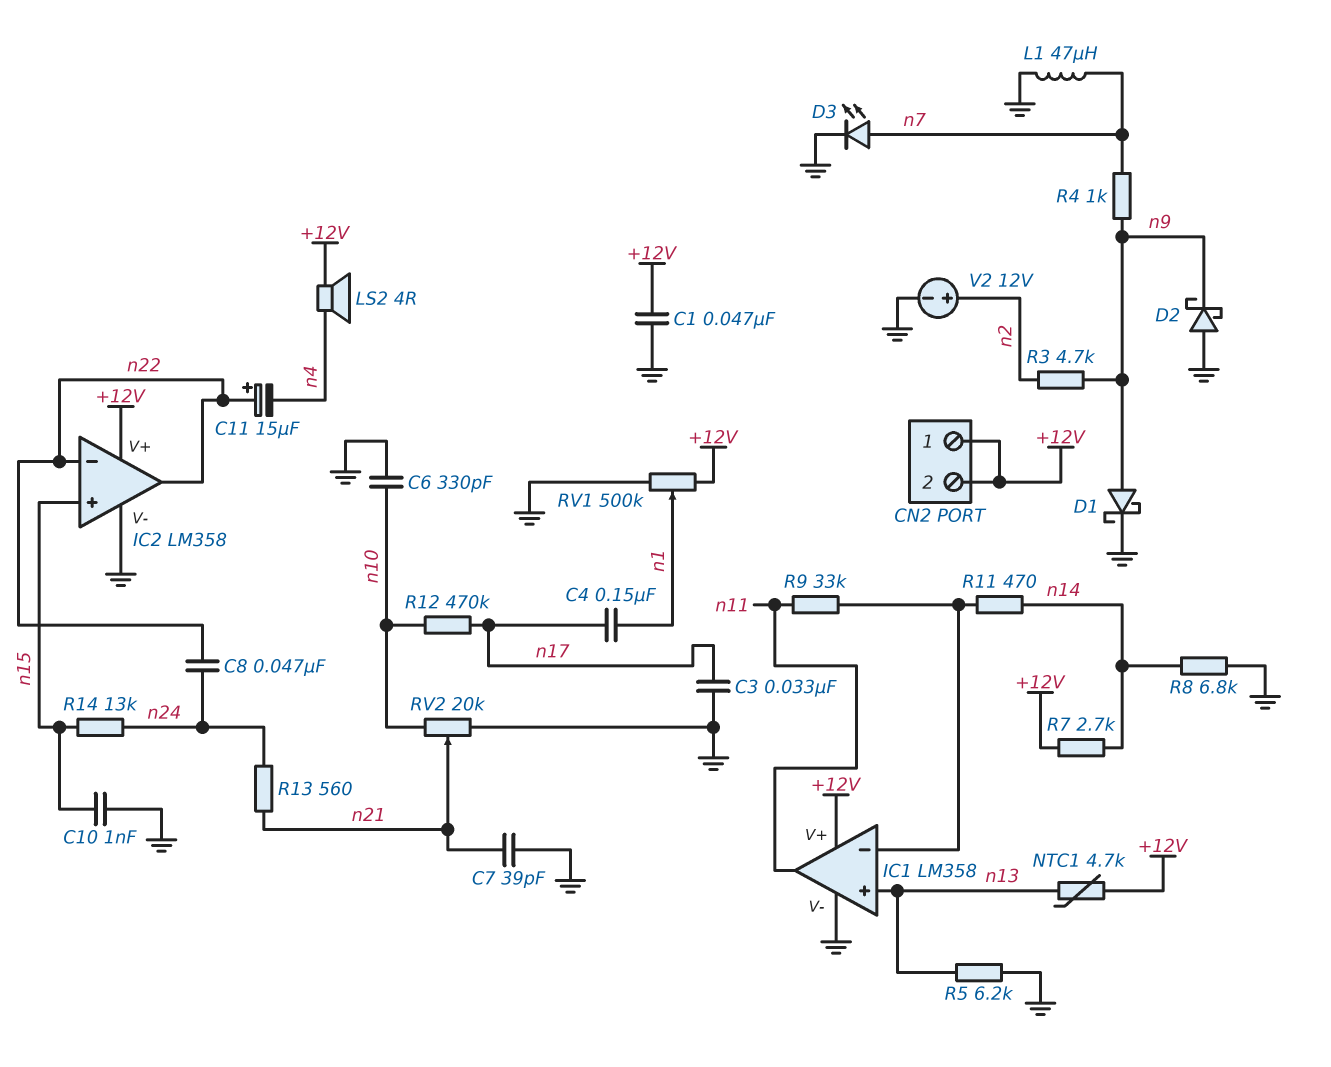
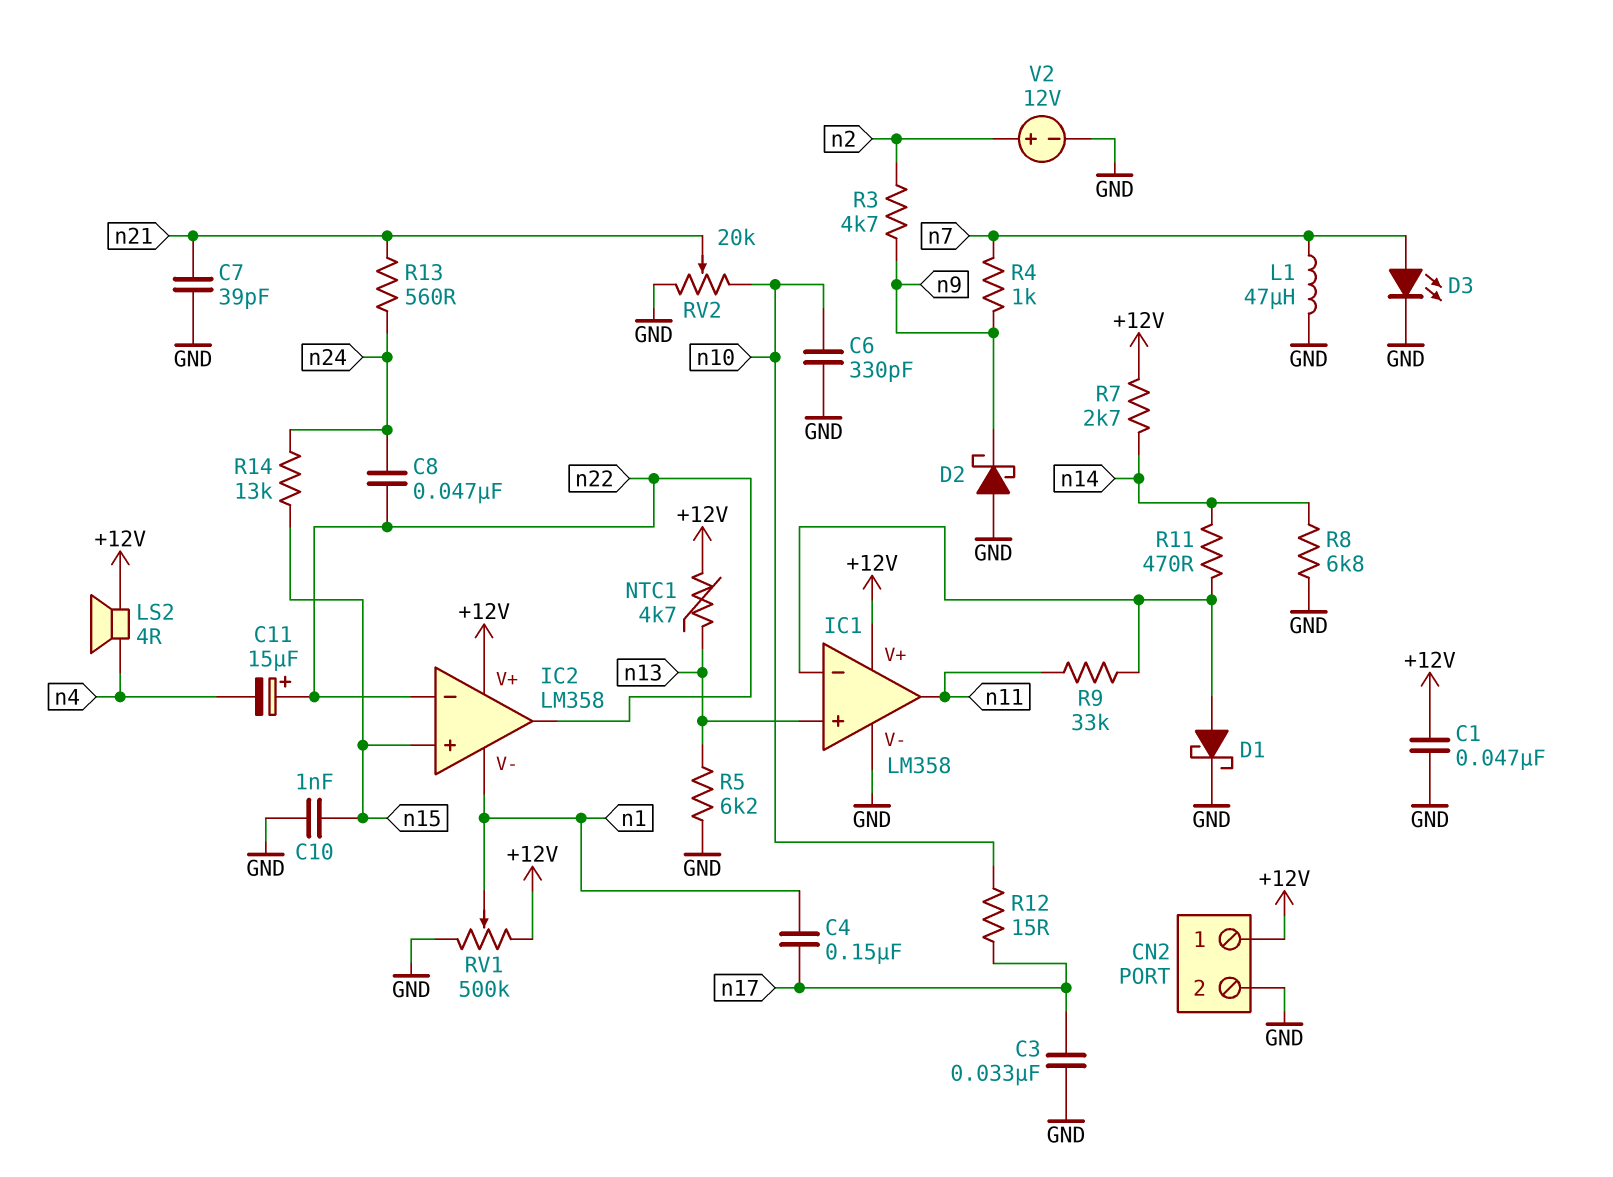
CN2 pin 2: +12V -> GND
D1: schottky (A n9, K GND) -> schottky (A IC1/in-, K GND)
IC2 pin V-: GND -> n1
R12: 470k (n10, n17) -> 15 (n10, n17)

